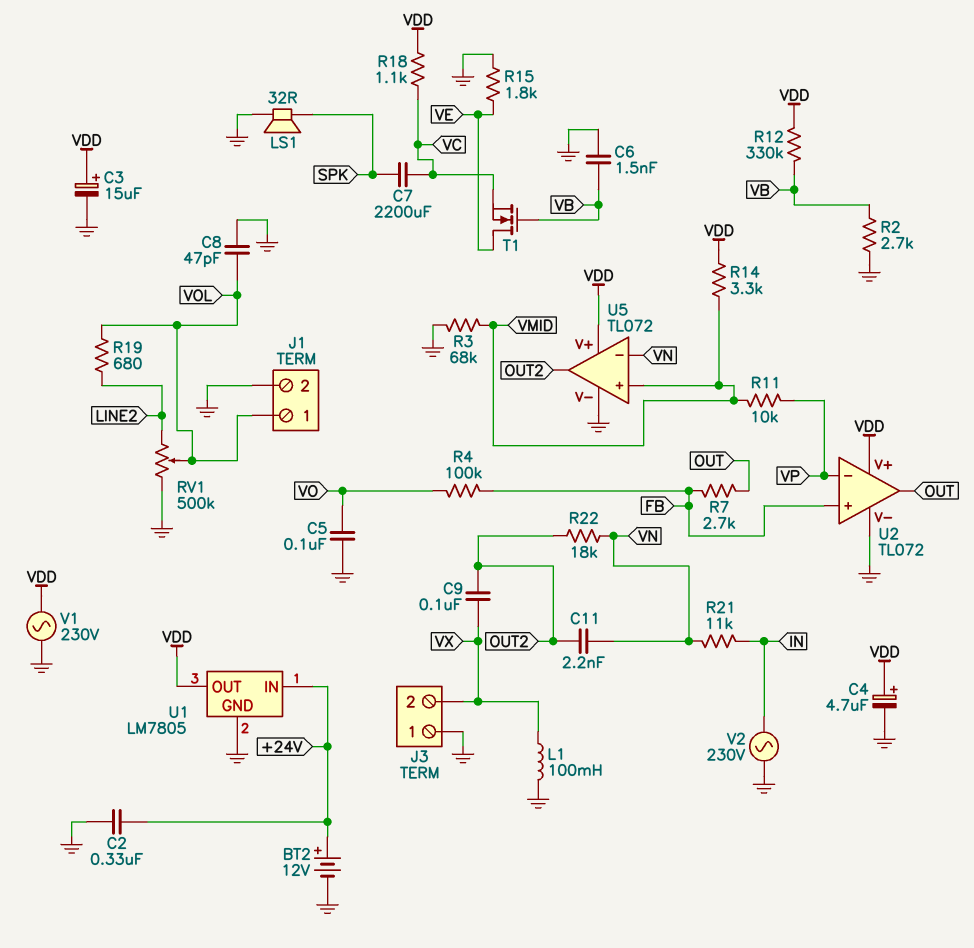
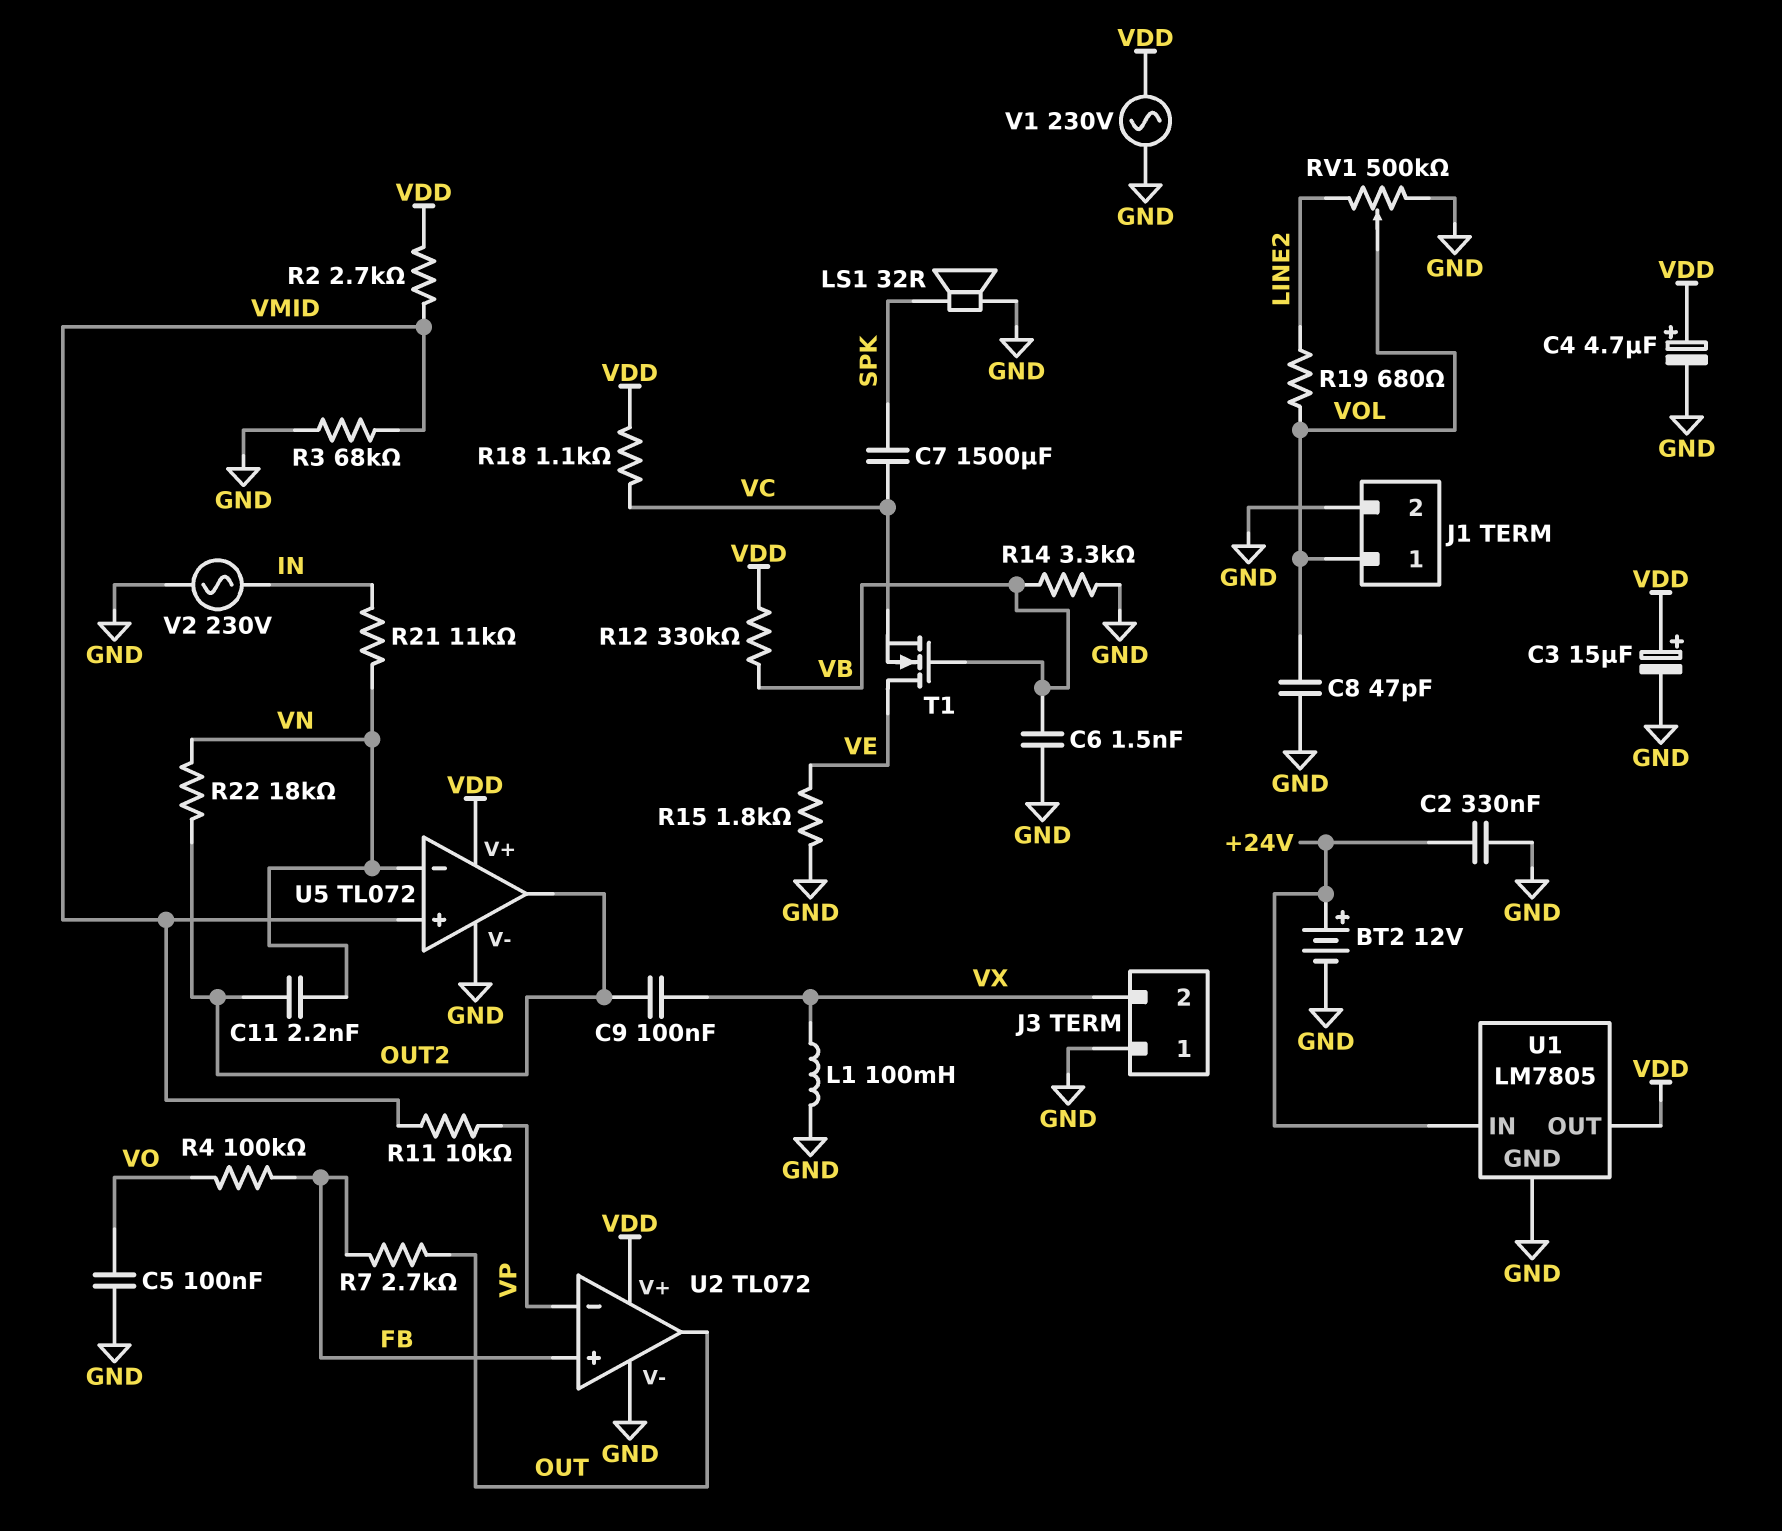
C7: 2200uF (SPK, VC) -> 1500uF (SPK, VC)
R2: 2.7k (GND, VB) -> 2.7k (VDD, VMID)
R14: 3.3k (VDD, VMID) -> 3.3k (GND, VB)

